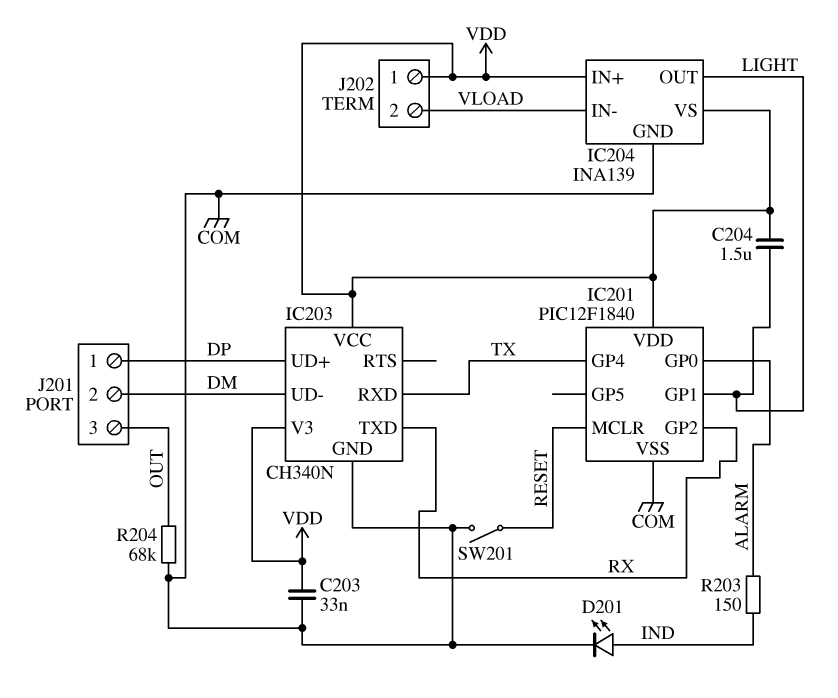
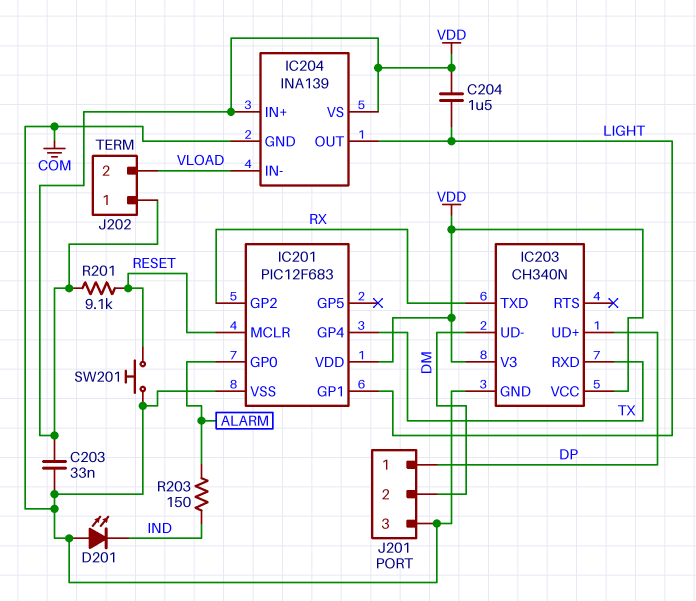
D201: LED (A IND, K COM) -> LED (A COM, K IND)
IC201: PIC12F1840 -> PIC12F683
J201 pin 3: OUT -> COM
R201: none -> 9.1k (RESET, VDD)
R204: 68k (COM, OUT) -> none
SW201: switch (COM, RESET) -> button (COM, RESET)

